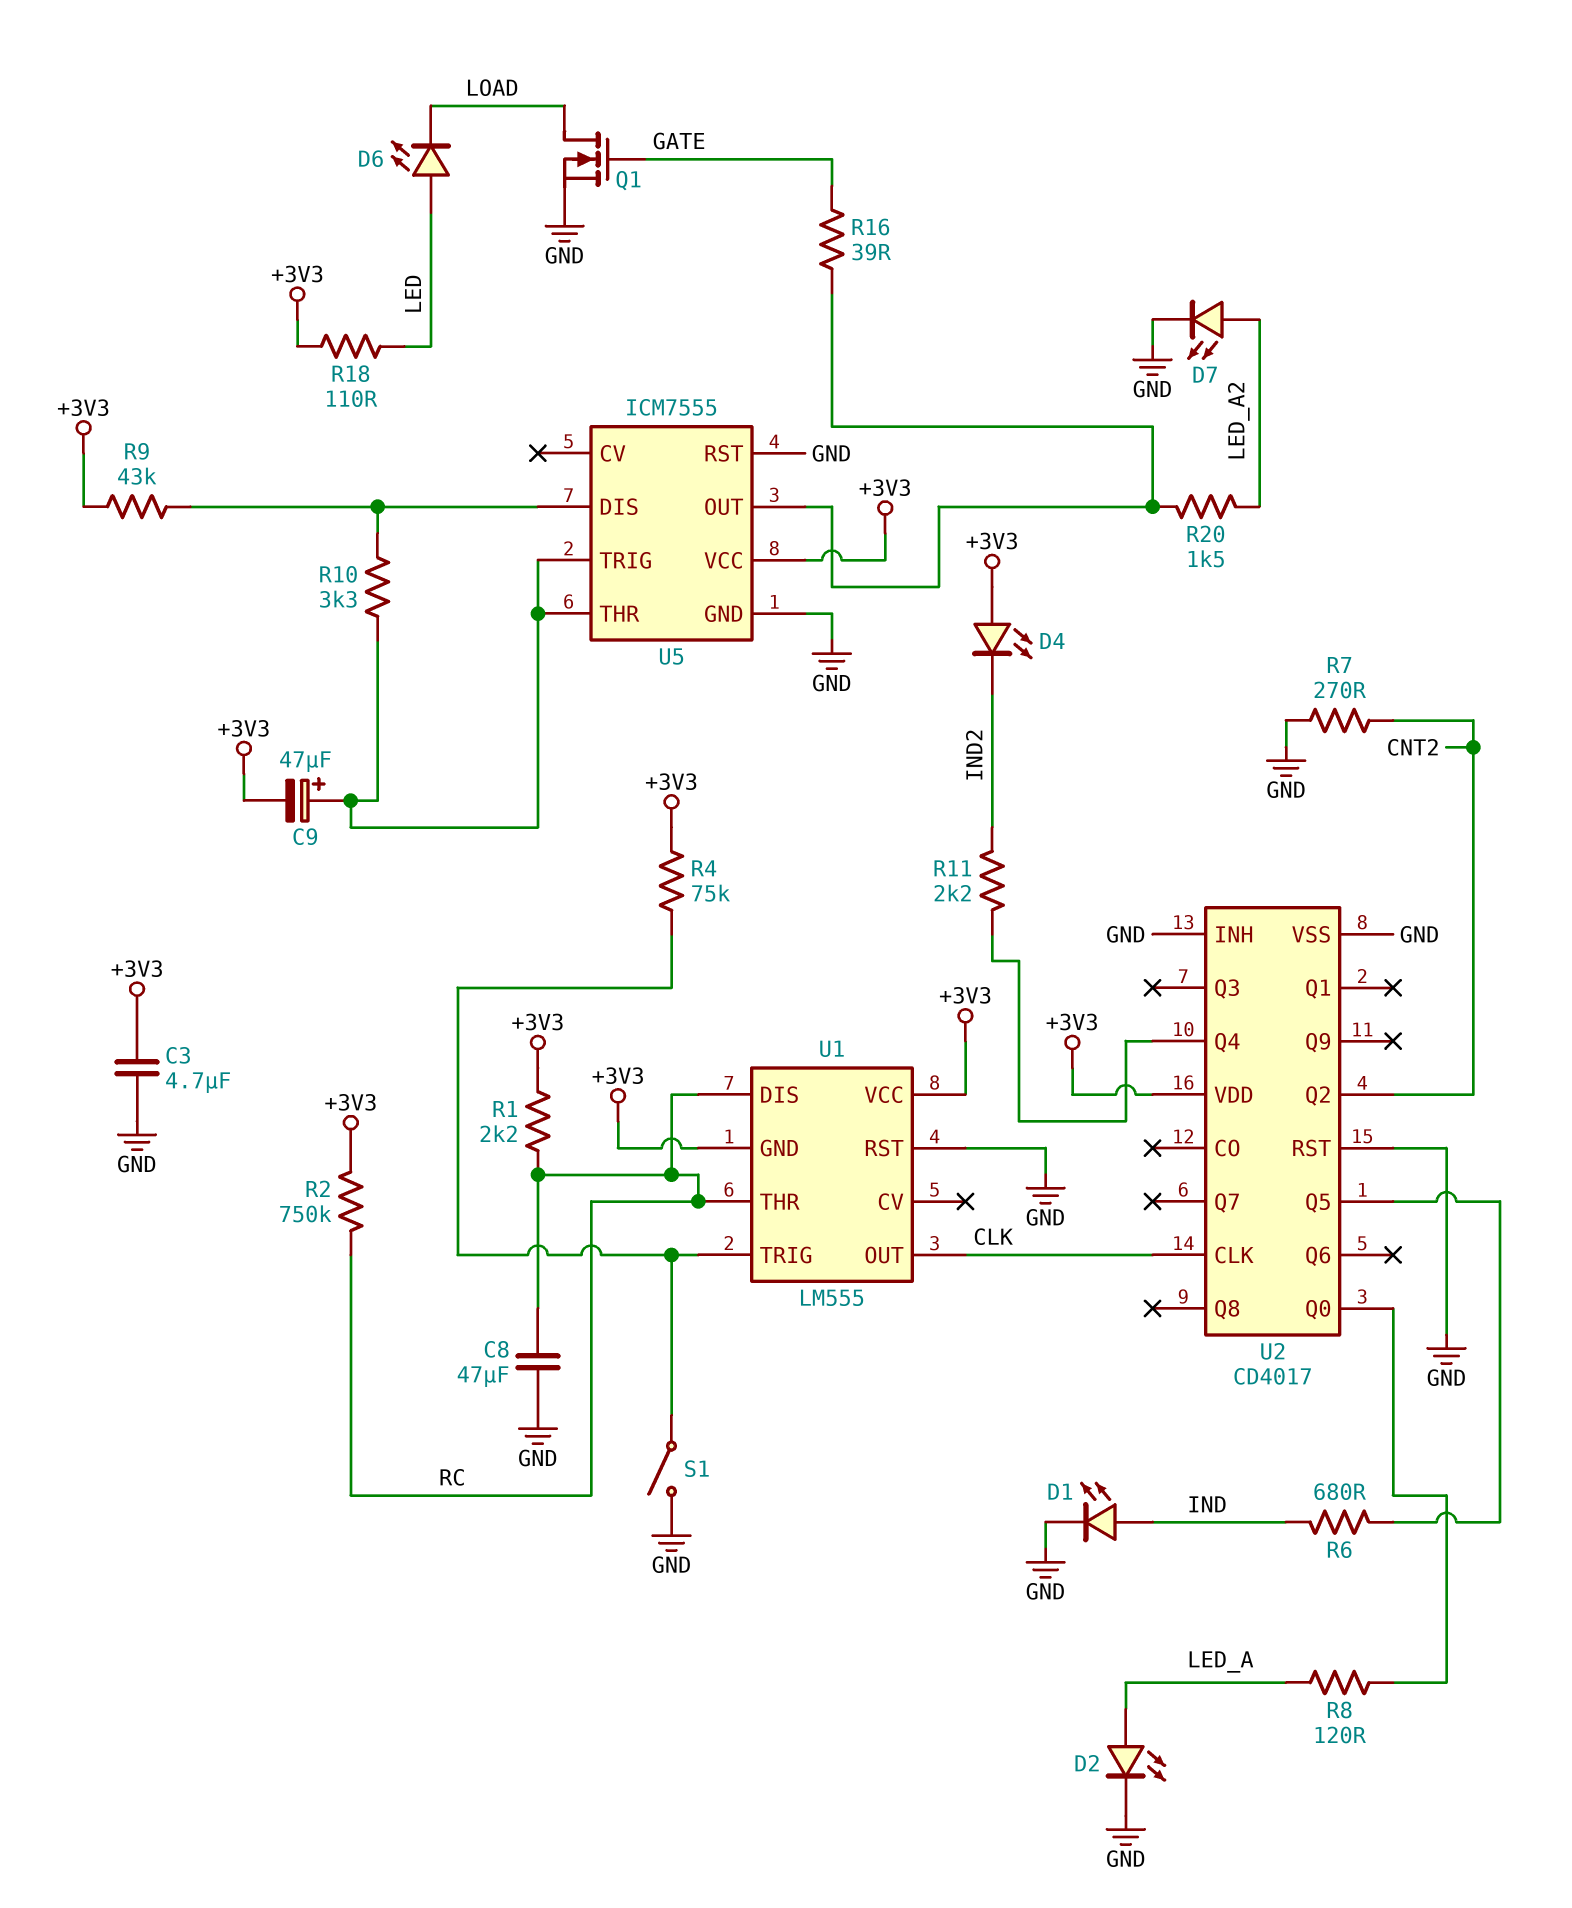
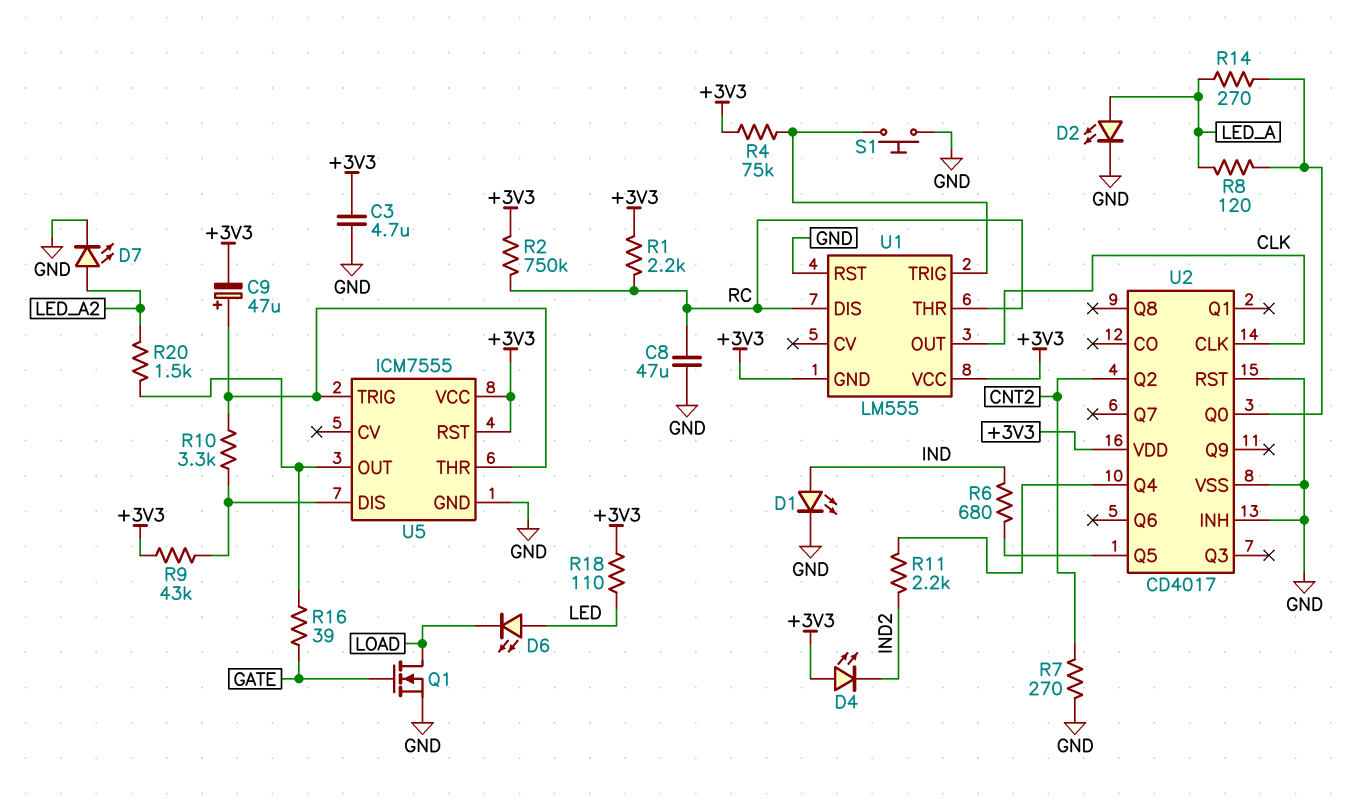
R14: none -> 270 (LED_A, U2/Q0)
S1: switch (GND, U1/TRIG) -> button (GND, U1/TRIG)
U5 pin RST: GND -> +3V3

